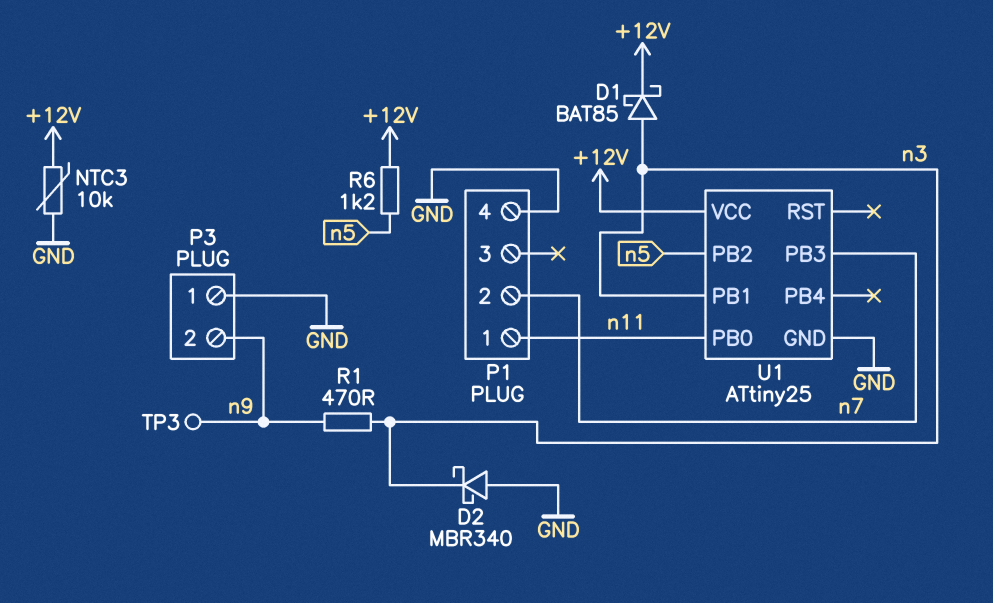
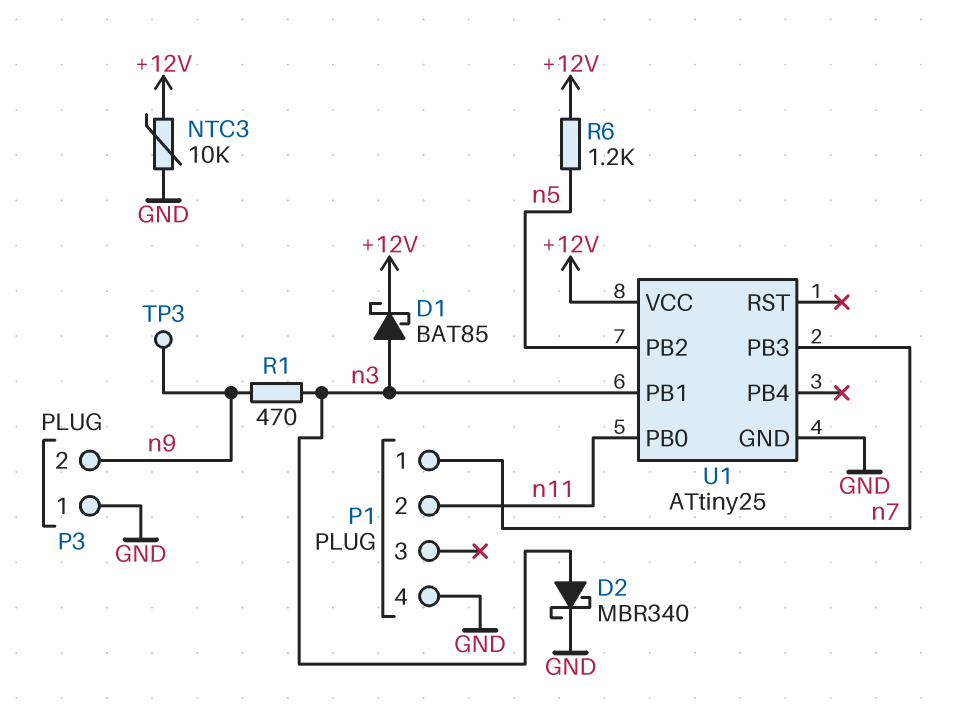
D2: schottky MBR340 (A GND, K n3) -> schottky MBR340 (A n3, K GND)
P1 pin 1: n11 -> n7
P1 pin 2: n7 -> n11

